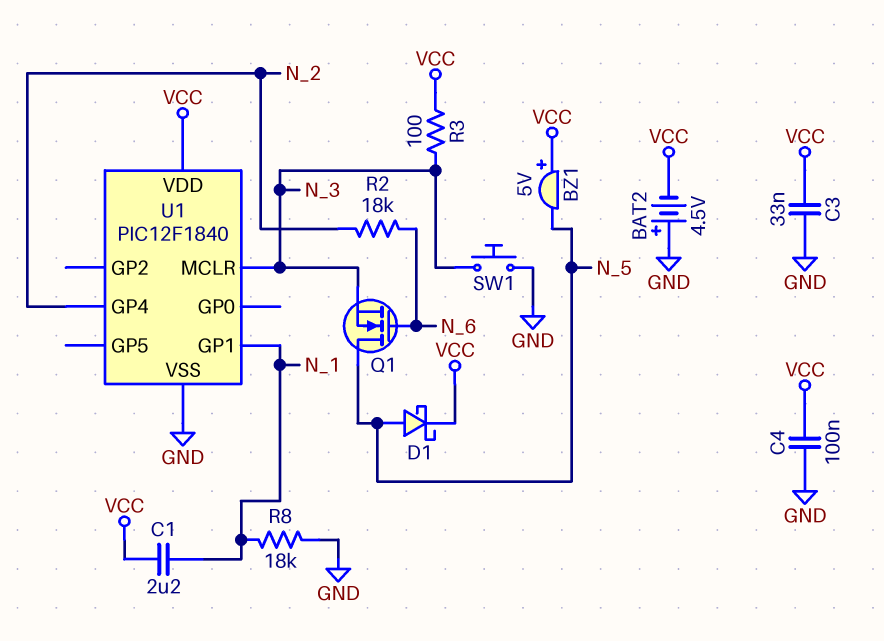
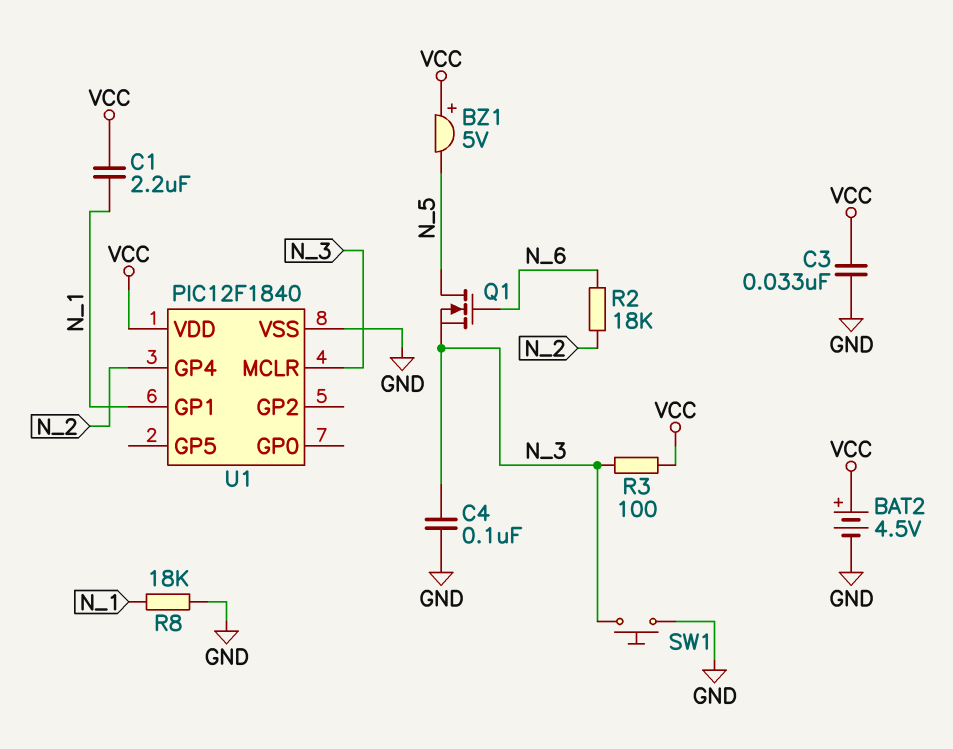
BAT2: 4.5V (plus GND, minus VCC) -> 4.5V (plus VCC, minus GND)
C4: 100nF (GND, VCC) -> 100nF (GND, N_3)
D1: schottky (A N_5, K VCC) -> none

